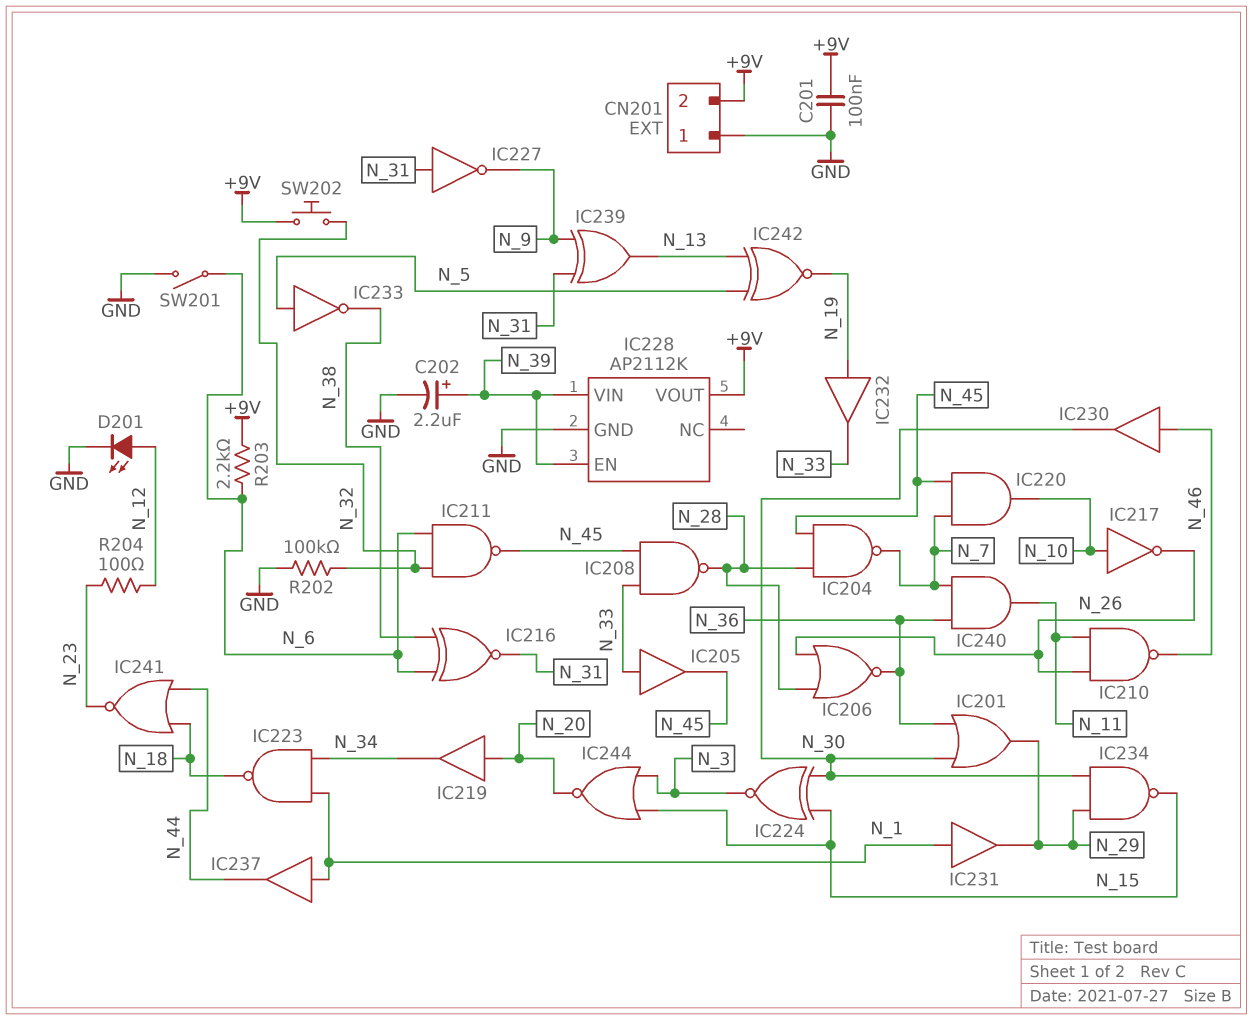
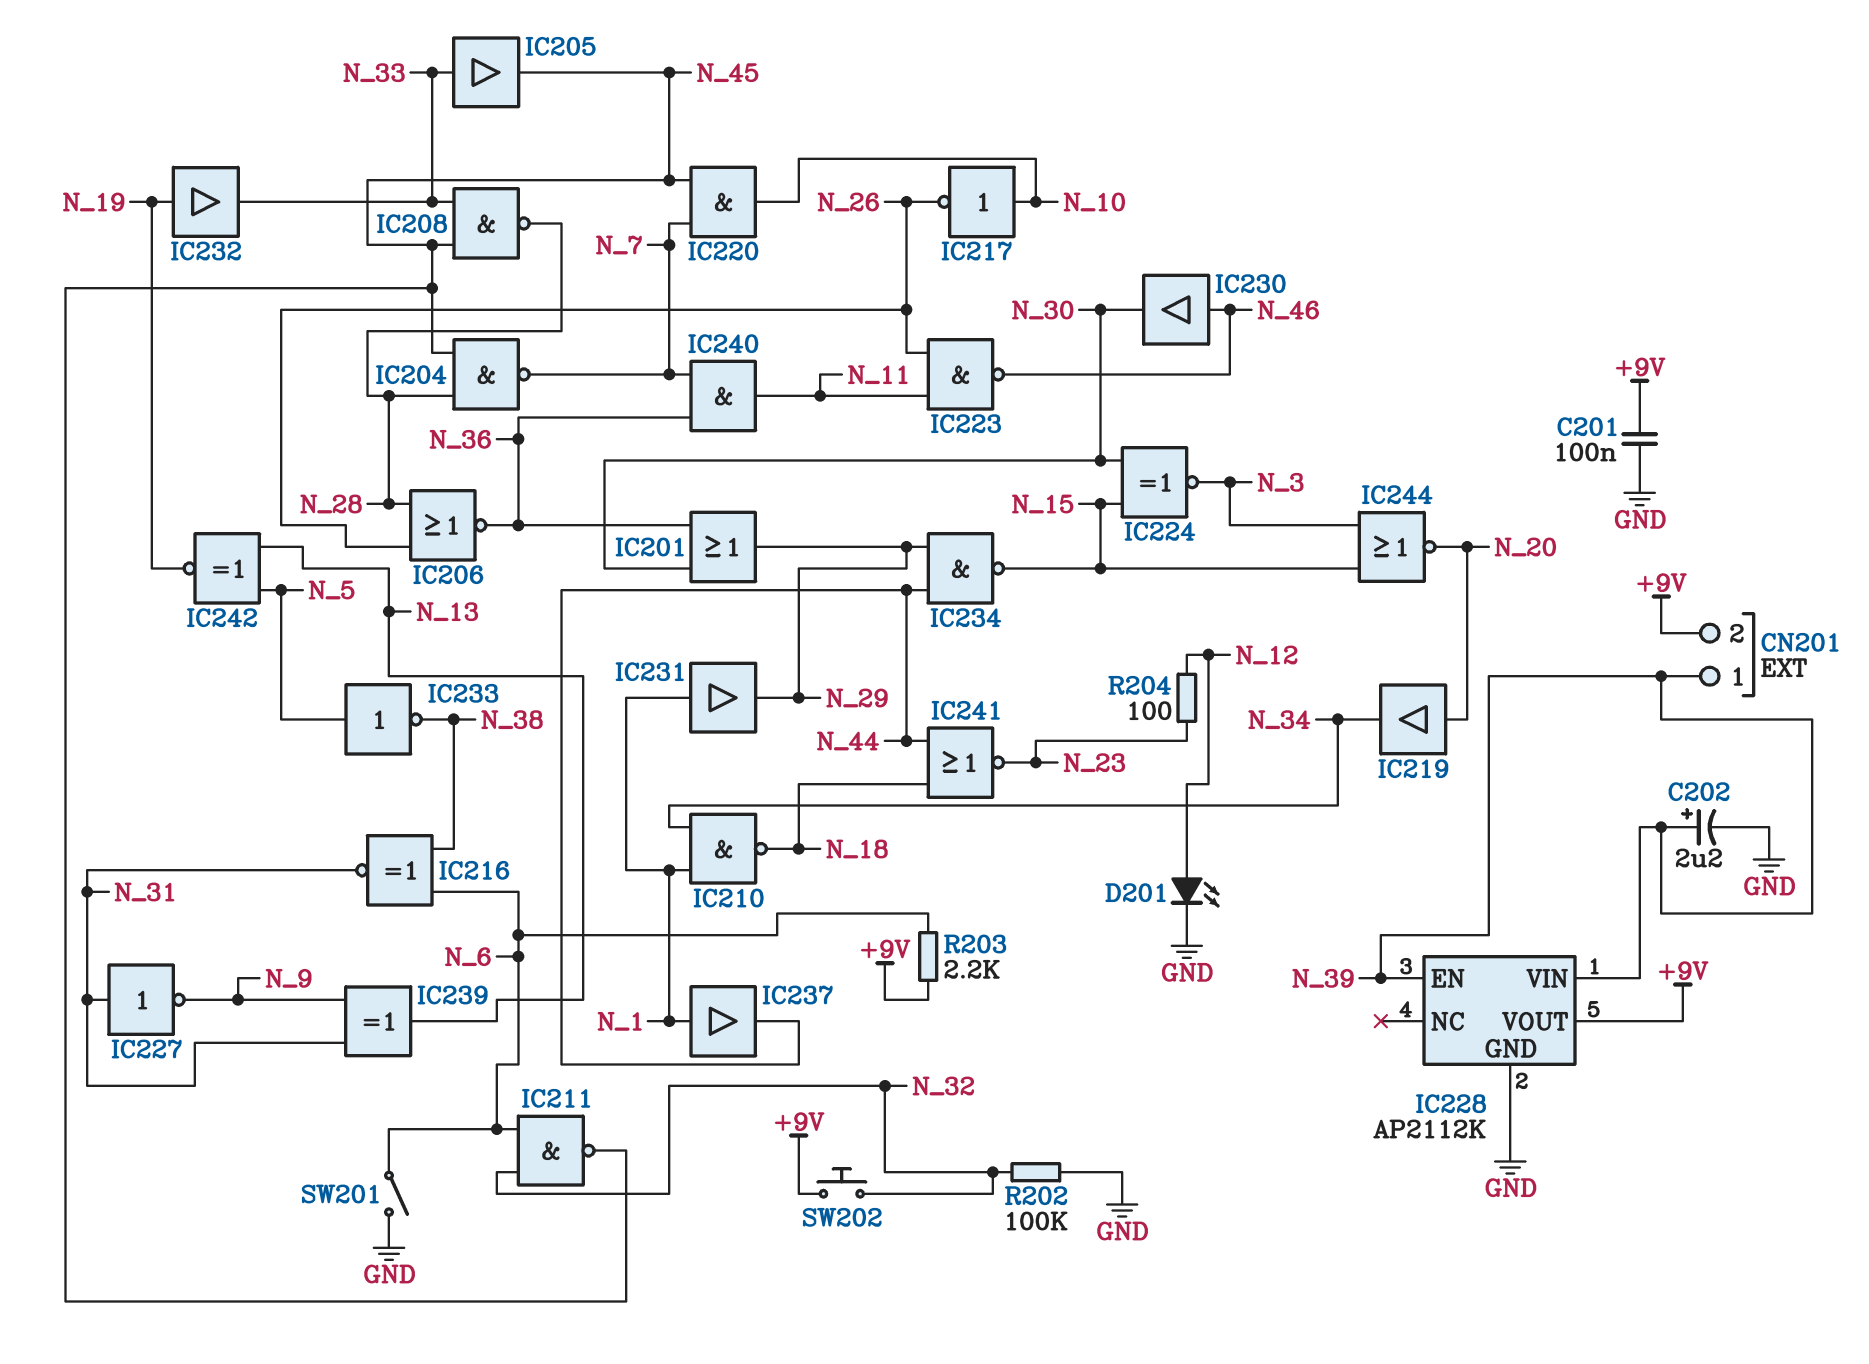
CN201 pin 1: GND -> N_39
IC210: NAND (in N_11, in N_26, out N_46) -> NAND (in N_1, in N_34, out N_18)
IC223: NAND (in N_1, in N_34, out N_18) -> NAND (in N_11, in N_26, out N_46)
IC234: NAND (in N_29, in N_30, out N_15) -> NAND (in N_29, in N_44, out N_15)

